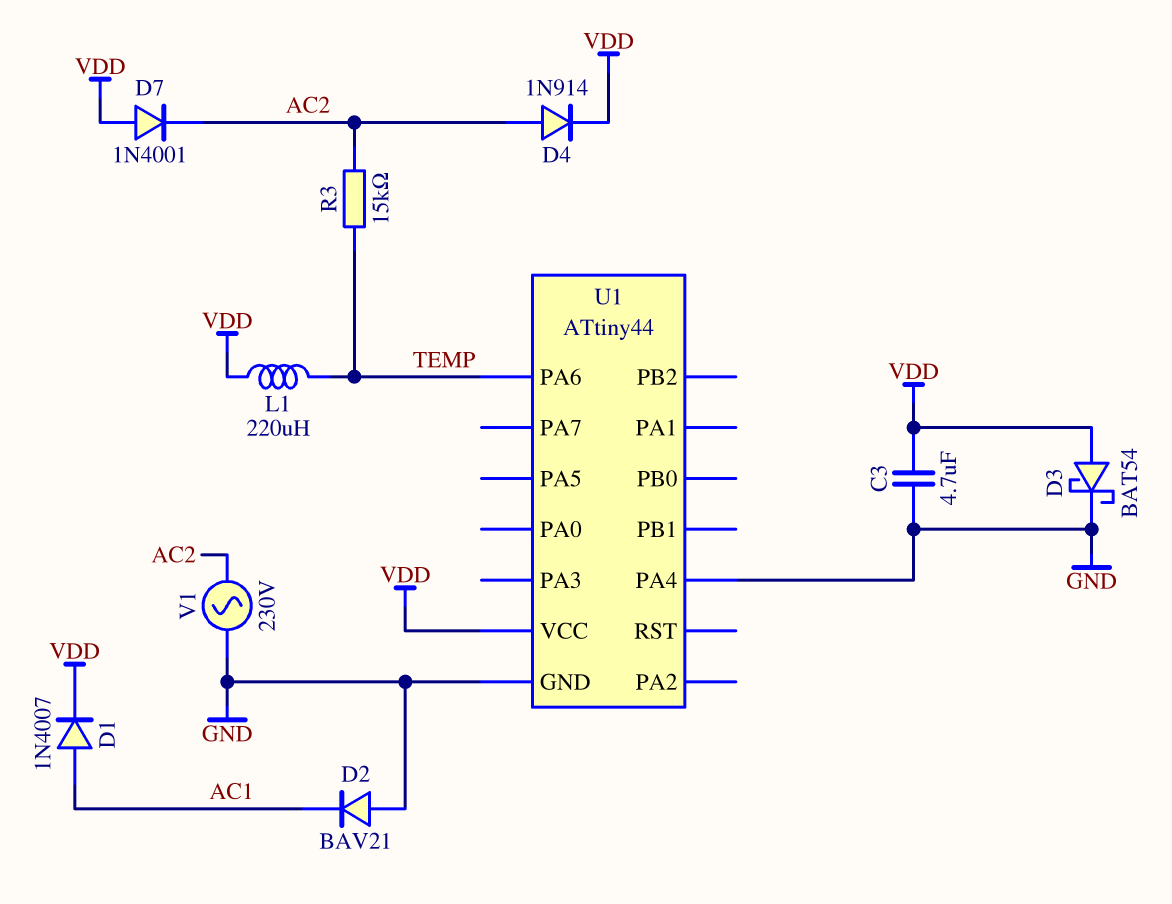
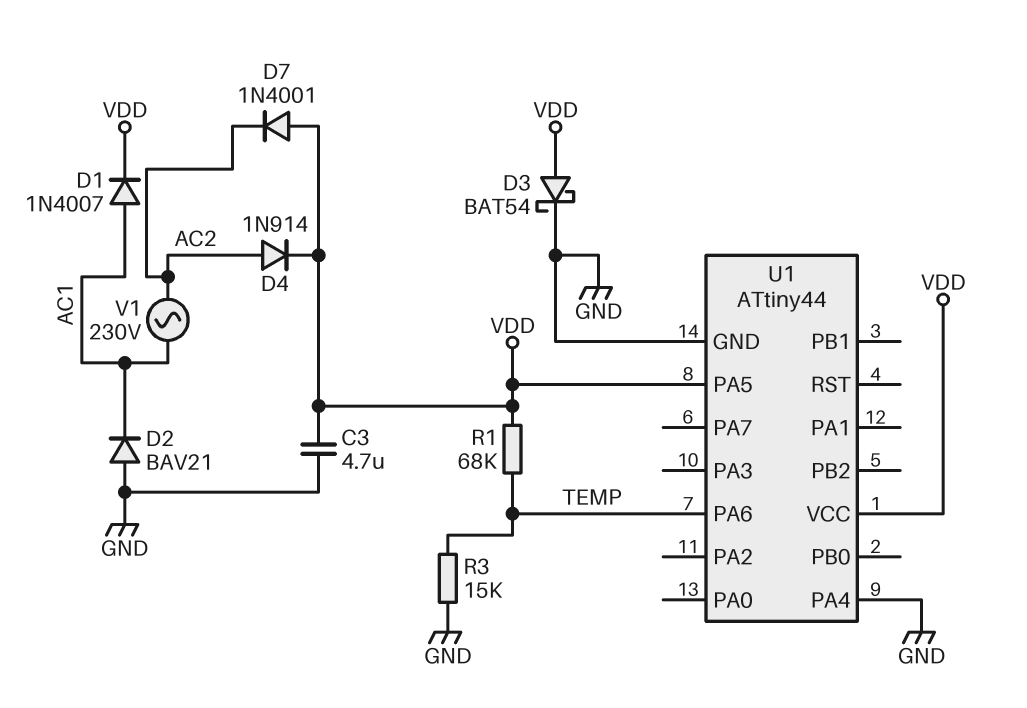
L1: 220uH (TEMP, VDD) -> none
R1: none -> 68k (TEMP, VDD)
R3: 15k (AC2, TEMP) -> 15k (GND, TEMP)
U1 pin PA5: none -> VDD
V1: AC 230V (AC2, GND) -> AC 230V (AC1, AC2)

